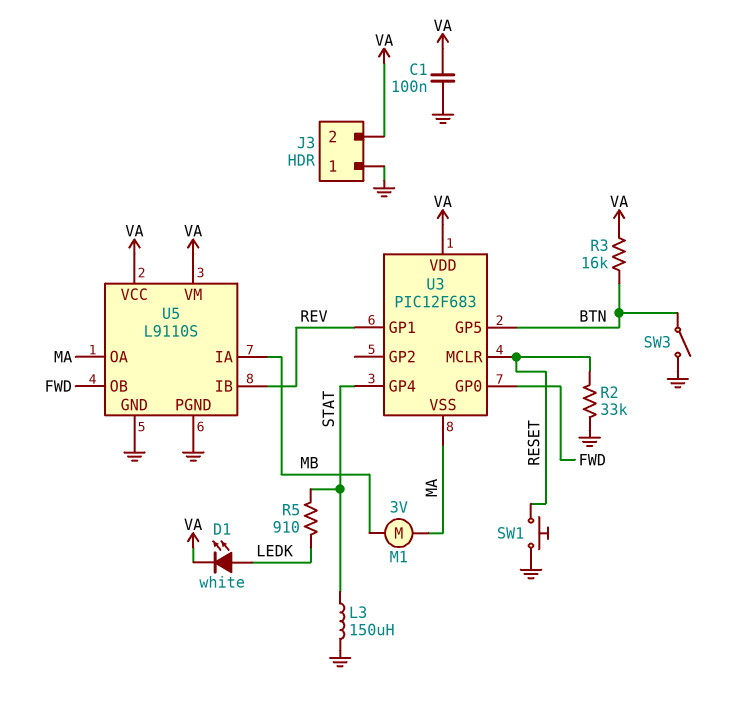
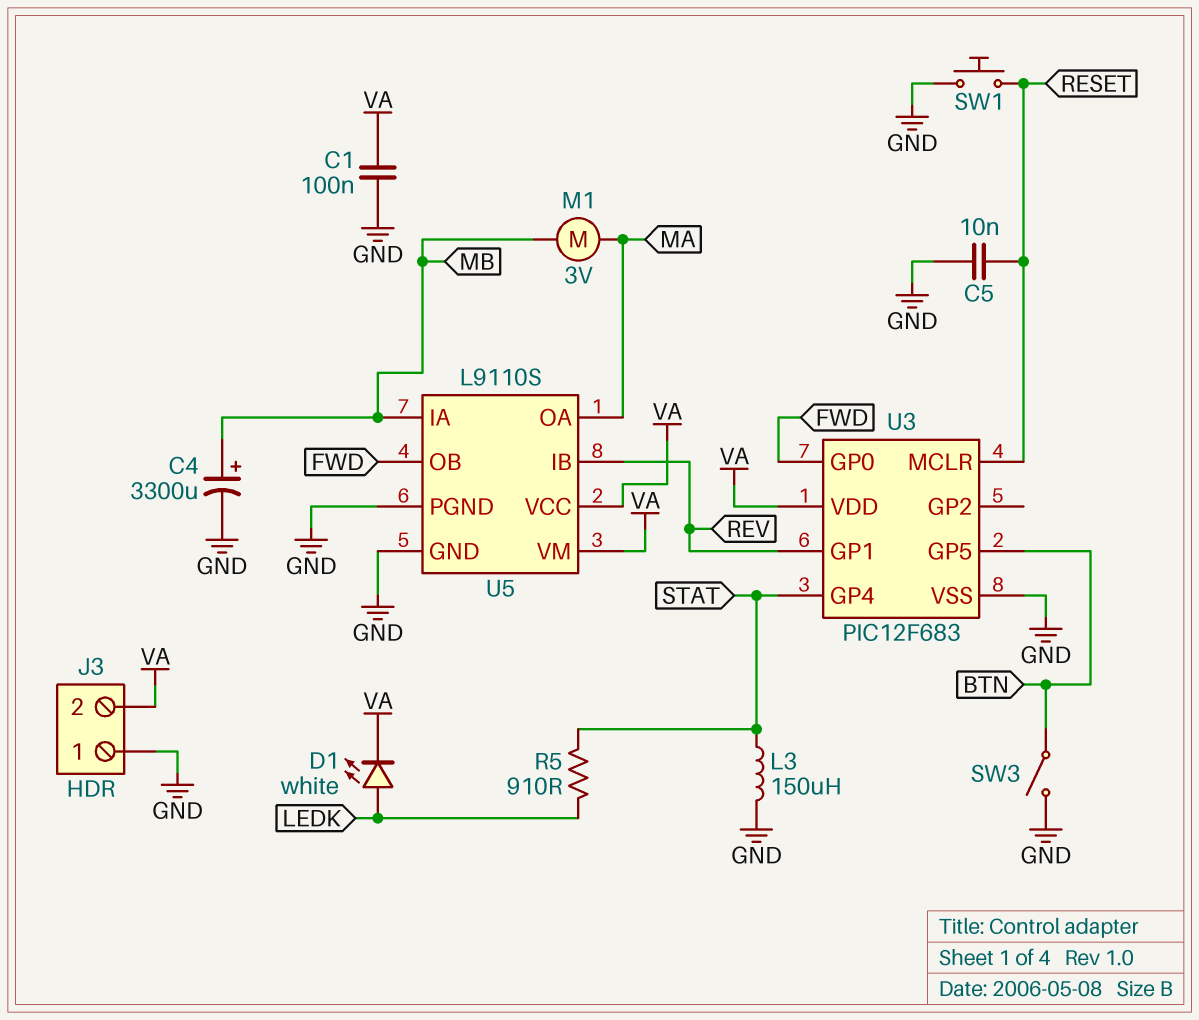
C4: none -> 3300uF (plus MB, minus GND)
C5: none -> 10nF (GND, RESET)
R2: 33k (GND, RESET) -> none
R3: 16k (BTN, VA) -> none
U3 pin VSS: MA -> GND

